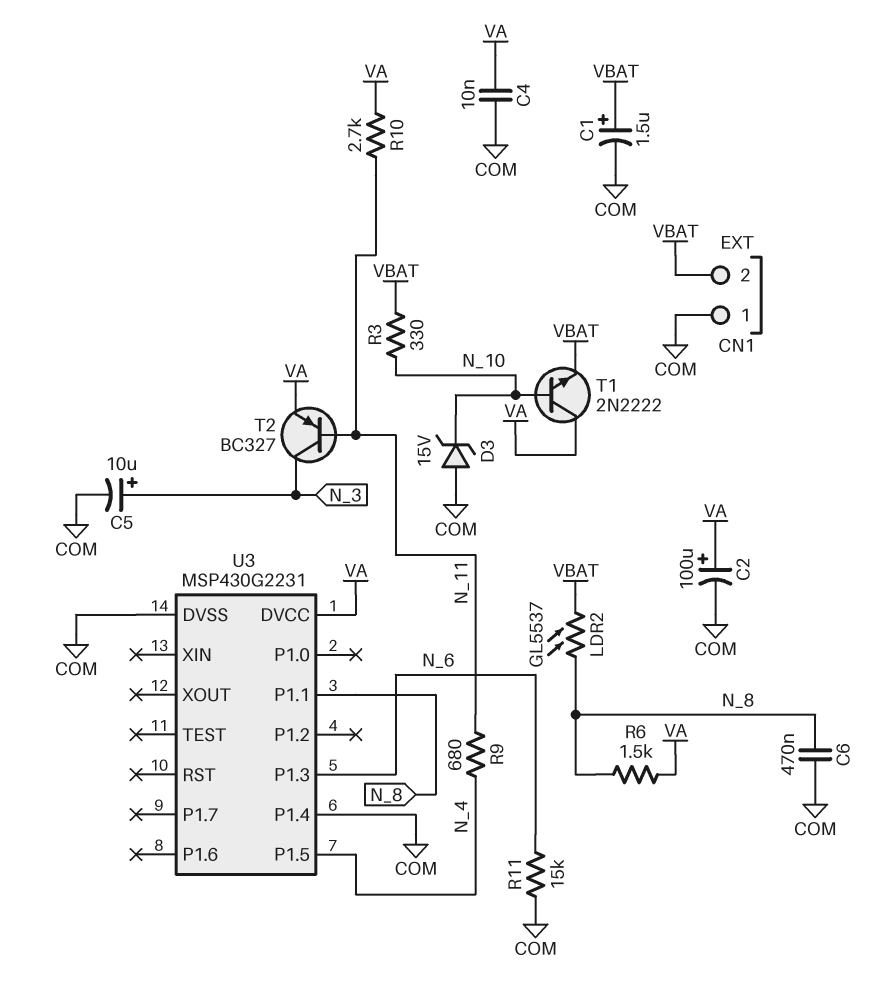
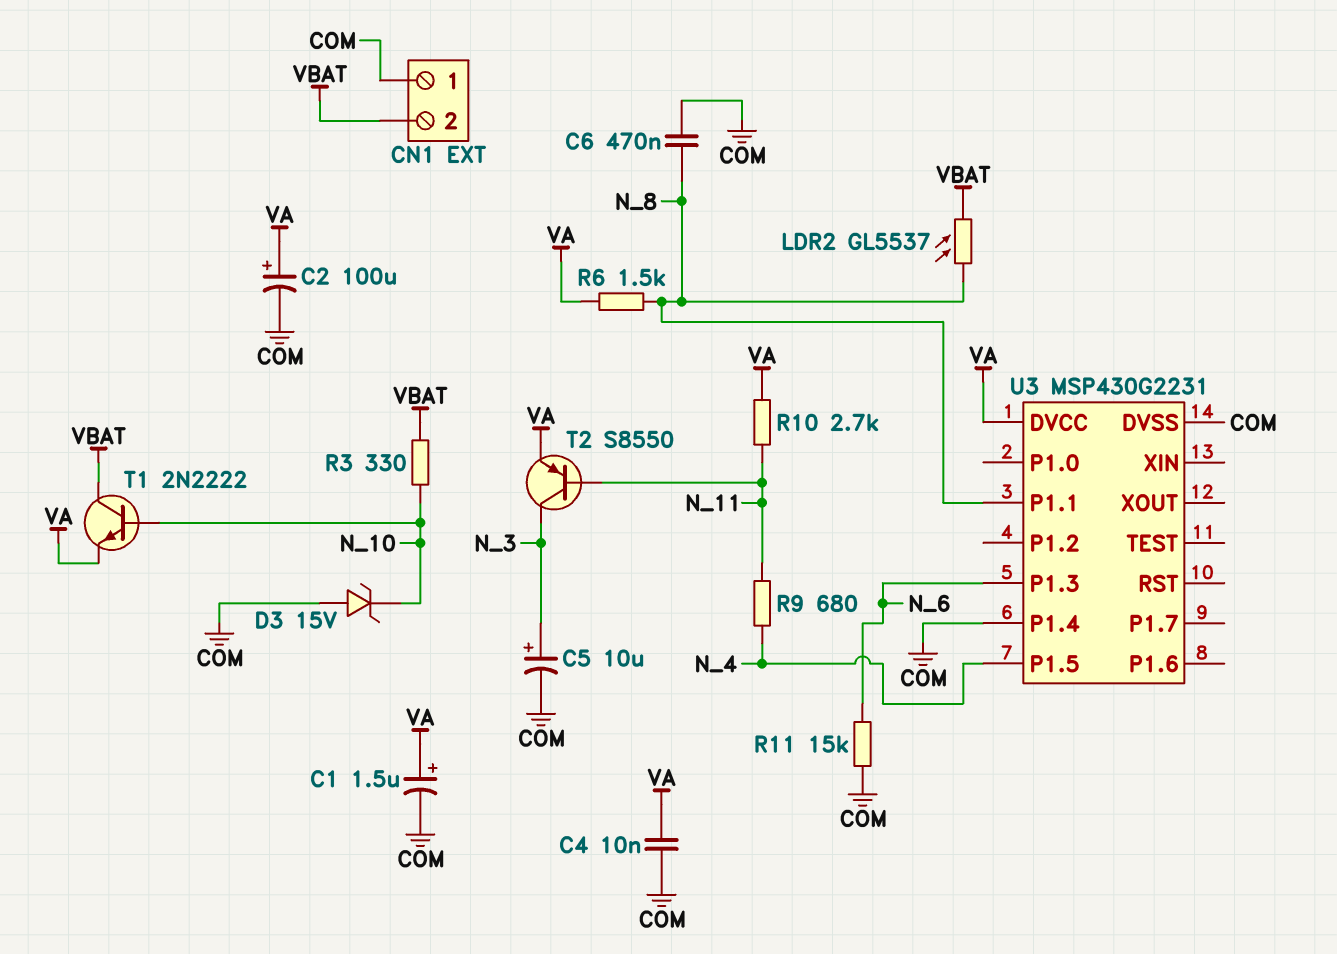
C1: 1.5uF (plus VBAT, minus COM) -> 1.5uF (plus VA, minus COM)
T1: NPN 2N2222 (B N_10, C VA, E VBAT) -> NPN 2N2222 (B N_10, C VBAT, E VA)
T2: PNP BC327 (B N_11, C N_3, E VA) -> PNP S8550 (B N_11, C N_3, E VA)

